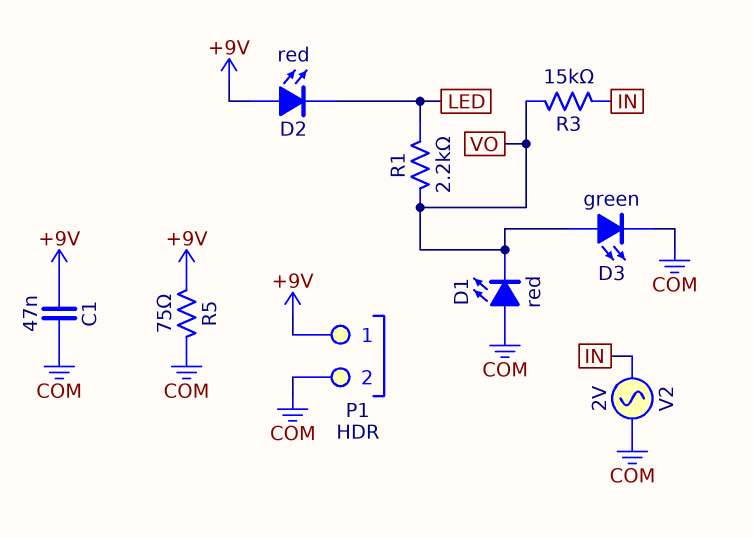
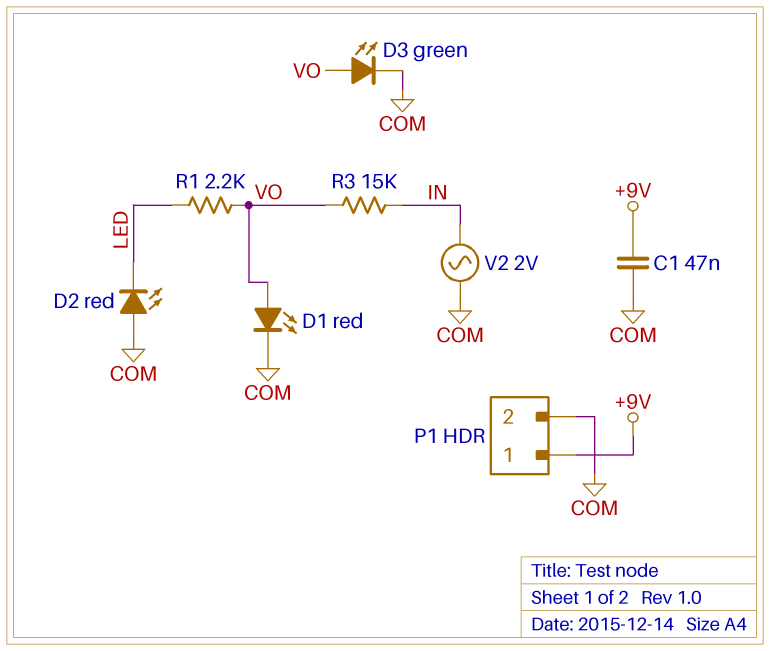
D1: LED red (A COM, K VO) -> LED red (A VO, K COM)
D2: LED red (A +9V, K LED) -> LED red (A COM, K LED)
R5: 75 (+9V, COM) -> none

